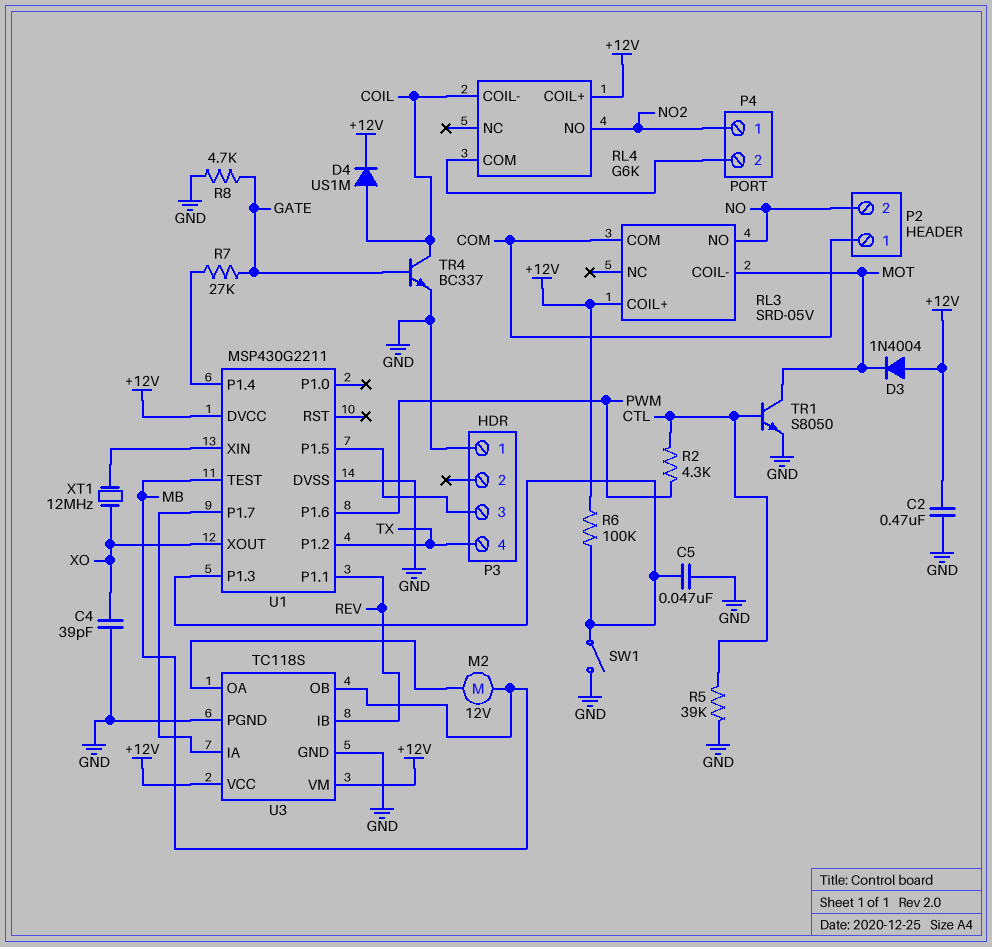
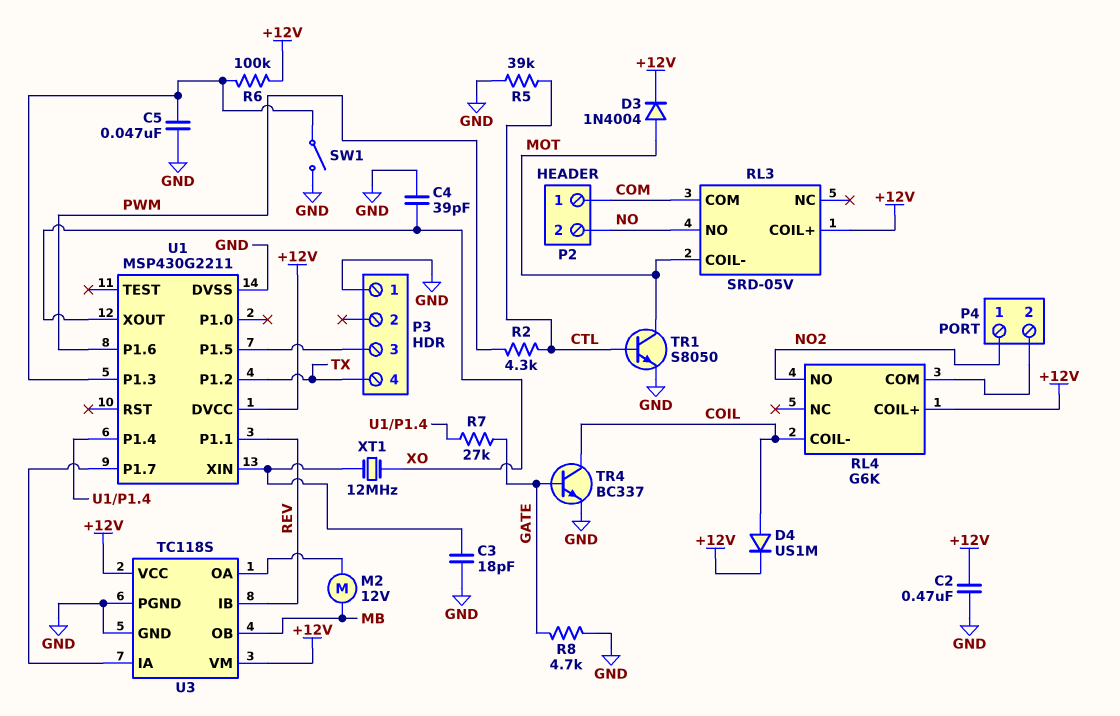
C3: none -> 18pF (GND, U1/XIN)
D3: diode 1N4004 (A +12V, K MOT) -> diode 1N4004 (A MOT, K +12V)
U1 pin TEST: MB -> none

